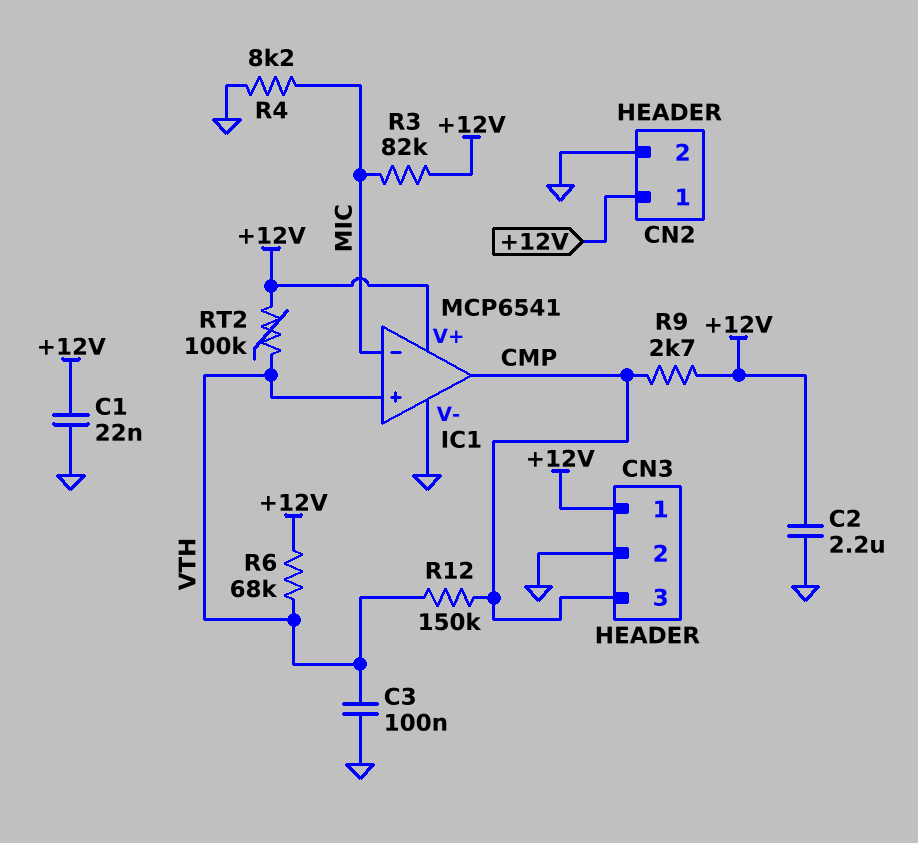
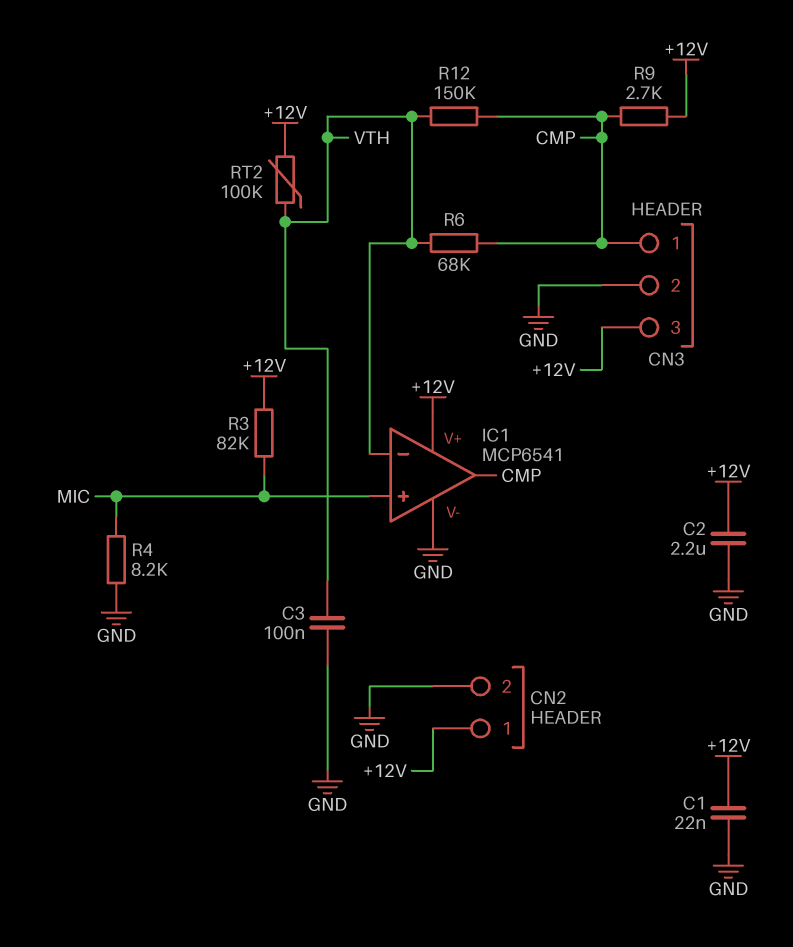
CN3 pin 1: +12V -> CMP
CN3 pin 3: CMP -> +12V
IC1 pin in+: VTH -> MIC
IC1 pin in-: MIC -> VTH
R6: 68k (+12V, VTH) -> 68k (CMP, VTH)

